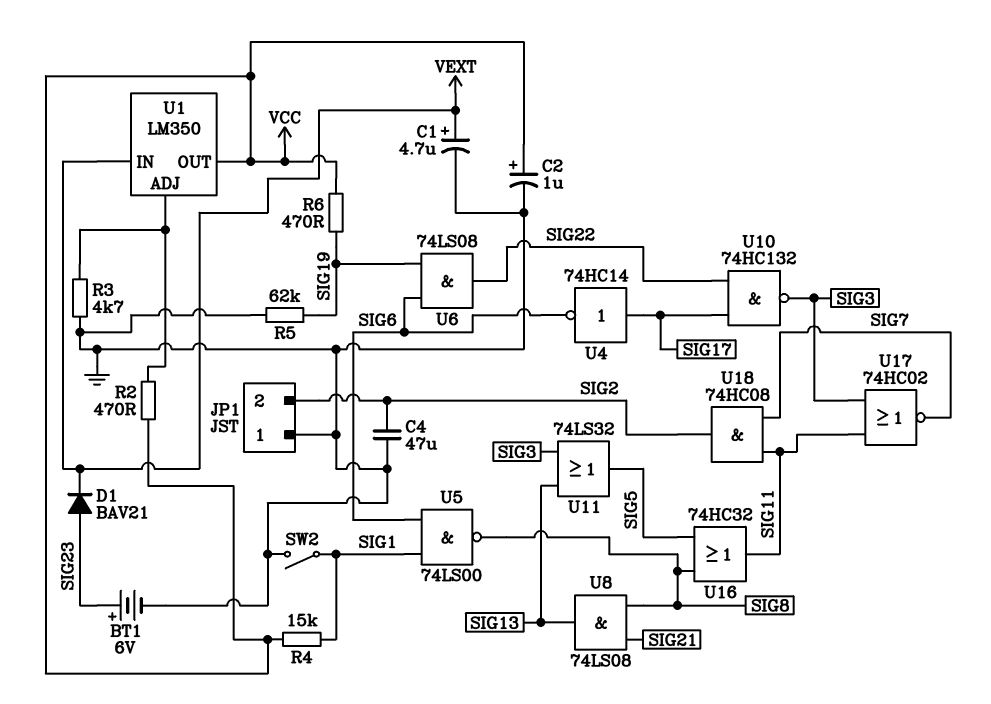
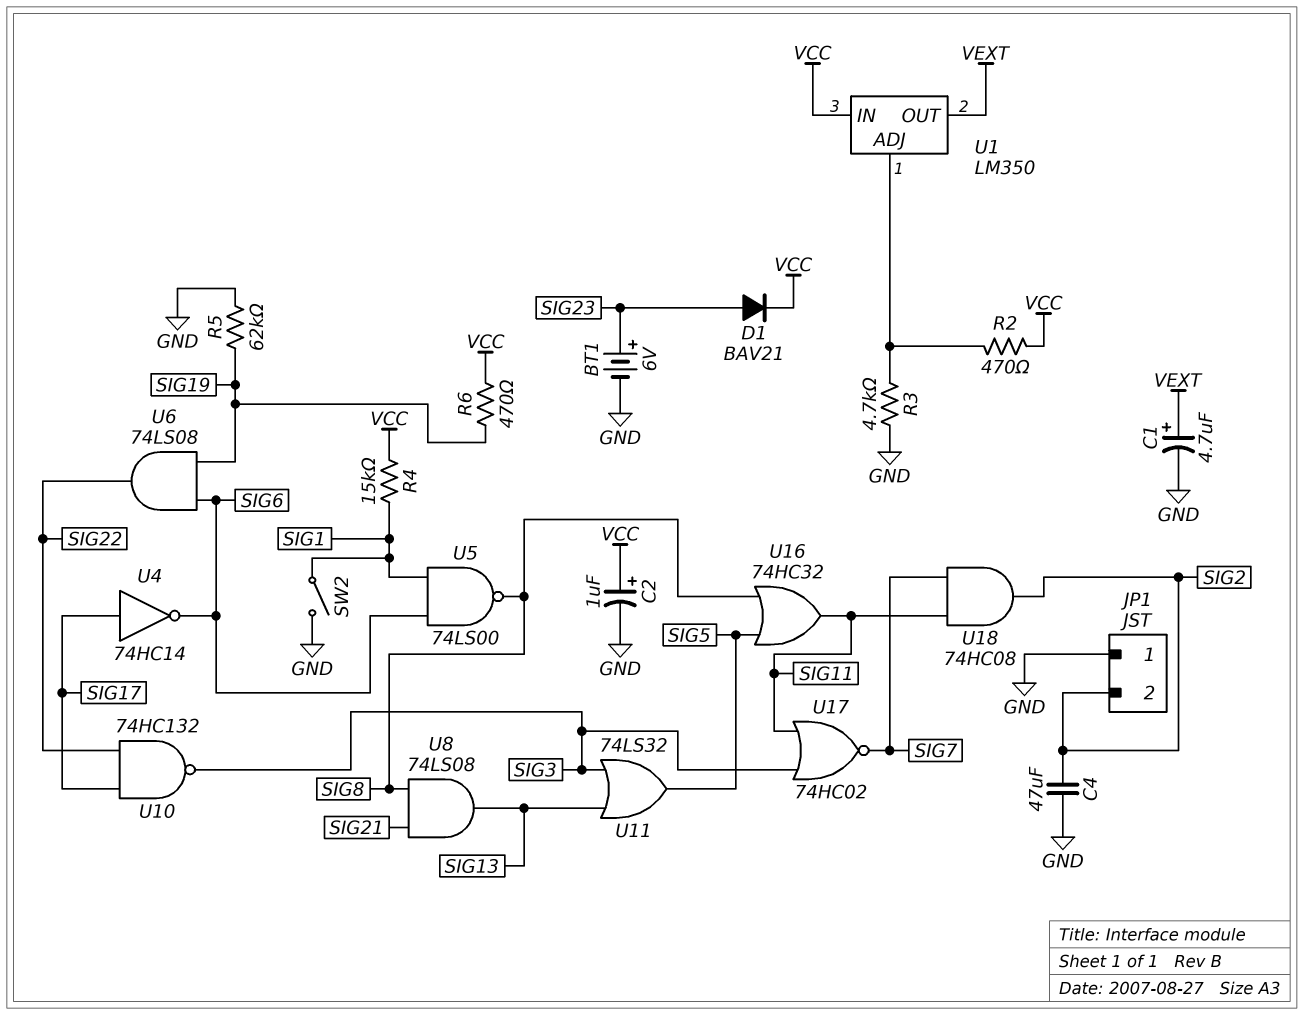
D1: diode BAV21 (A SIG23, K VEXT) -> diode BAV21 (A SIG23, K VCC)
U1 pin IN: VEXT -> VCC
U1 pin OUT: VCC -> VEXT

